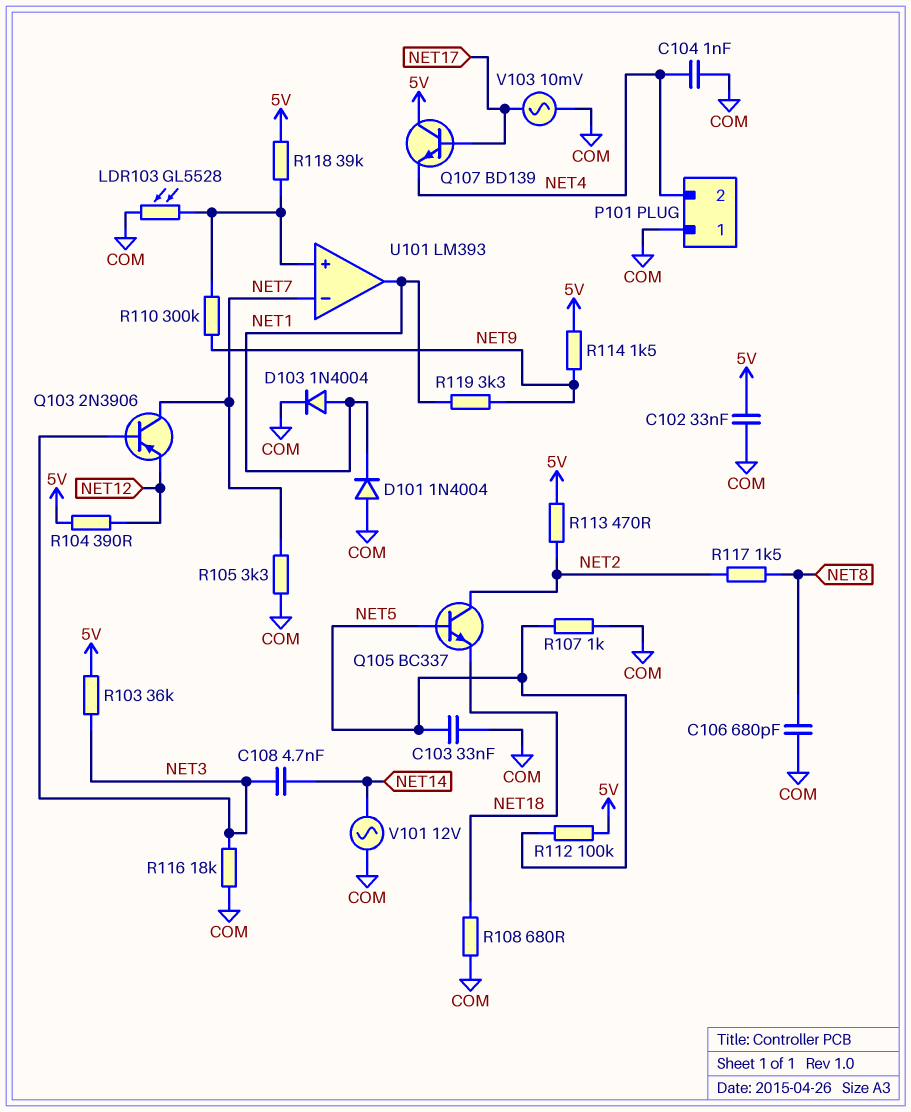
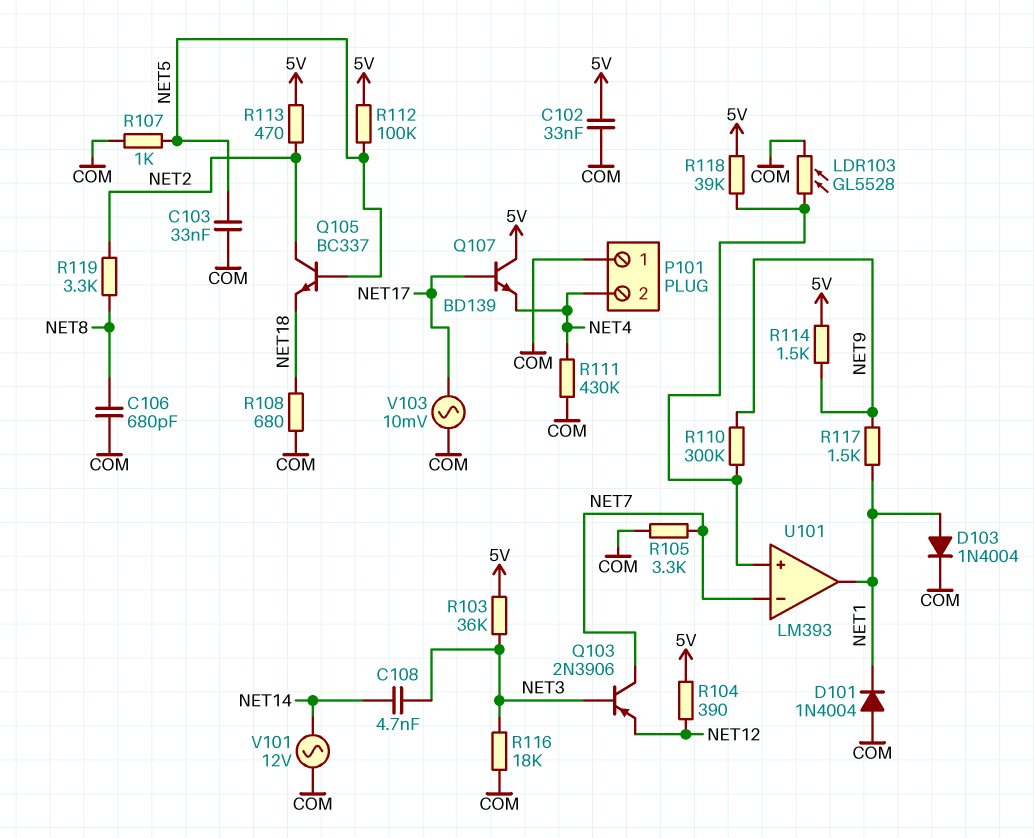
C104: 1nF (COM, NET4) -> none
R111: none -> 430k (COM, NET4)
R117: 1.5k (NET2, NET8) -> 1.5k (NET1, NET9)
R119: 3.3k (NET1, NET9) -> 3.3k (NET2, NET8)

